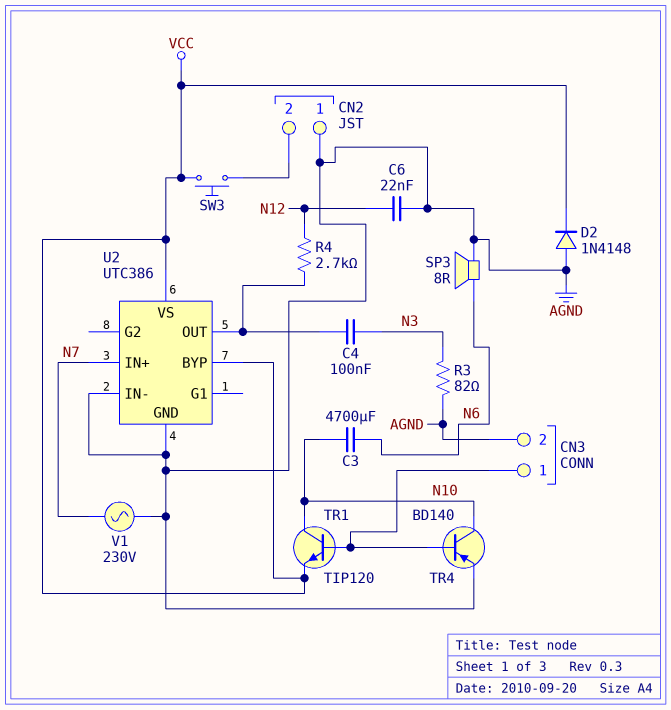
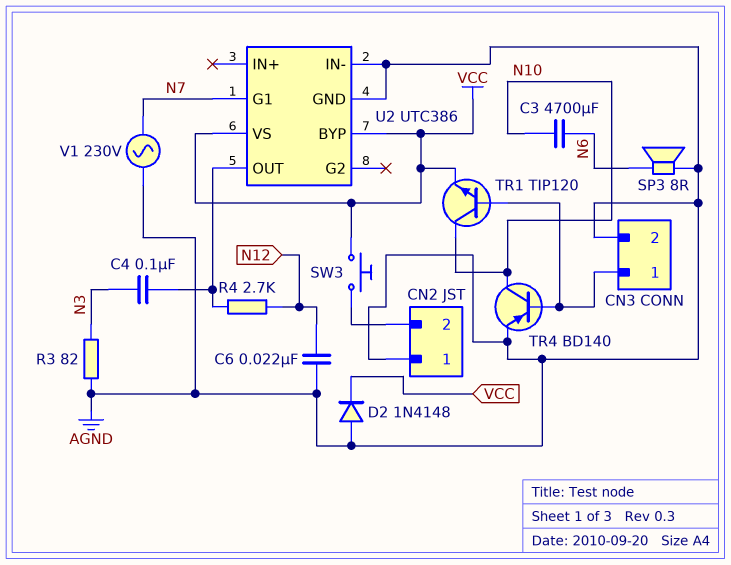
U2 pin G1: none -> N7
U2 pin IN+: N7 -> none

